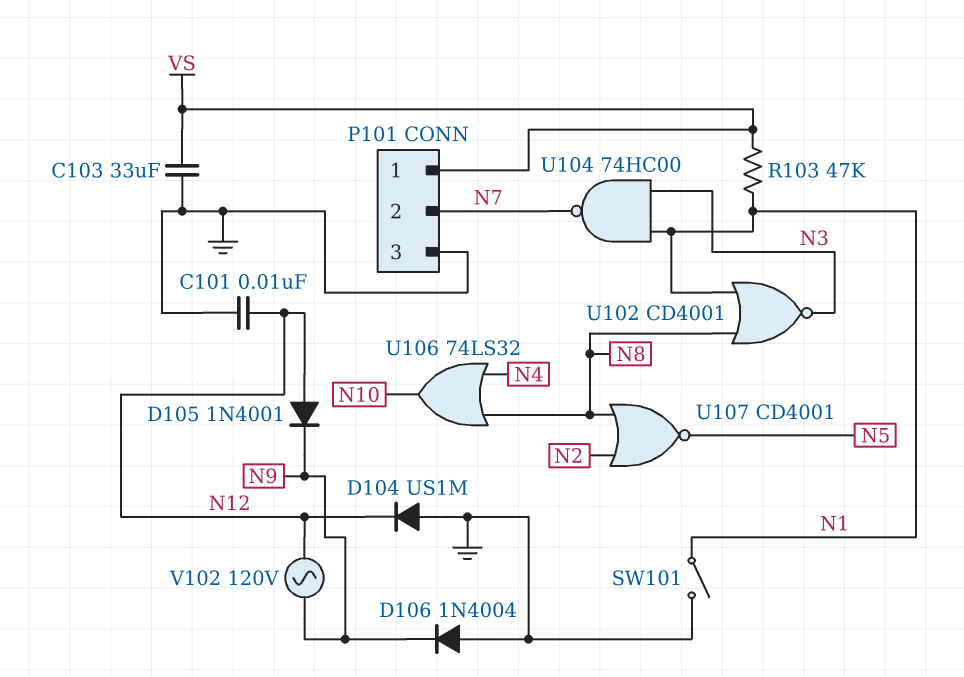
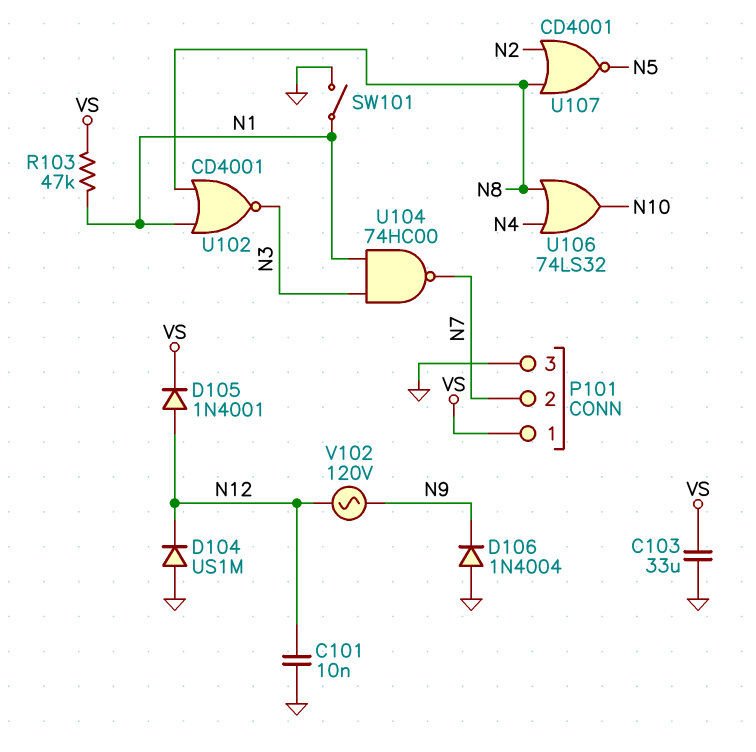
D105: diode 1N4001 (A N12, K N9) -> diode 1N4001 (A N12, K VS)

